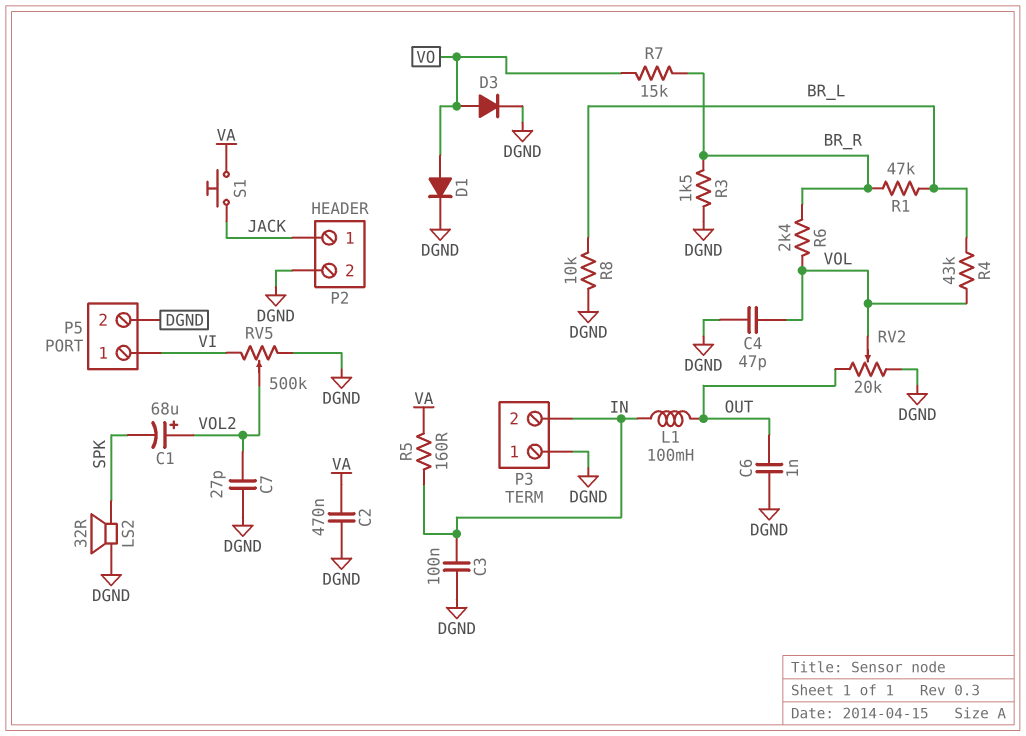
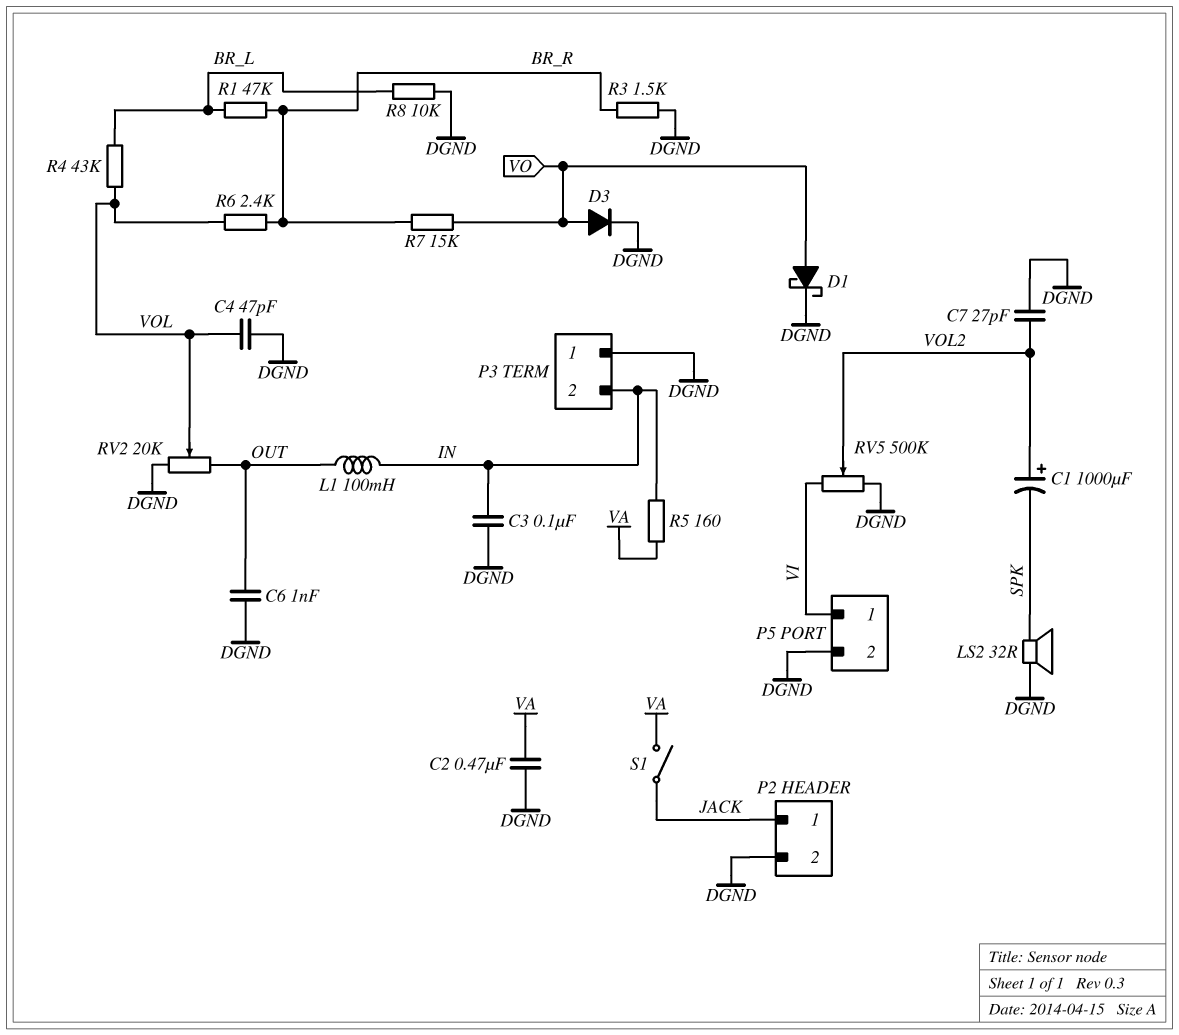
C1: 68uF (plus VOL2, minus SPK) -> 1000uF (plus VOL2, minus SPK)
D1: diode (A VO, K DGND) -> schottky (A VO, K DGND)
S1: button (JACK, VA) -> switch (JACK, VA)

